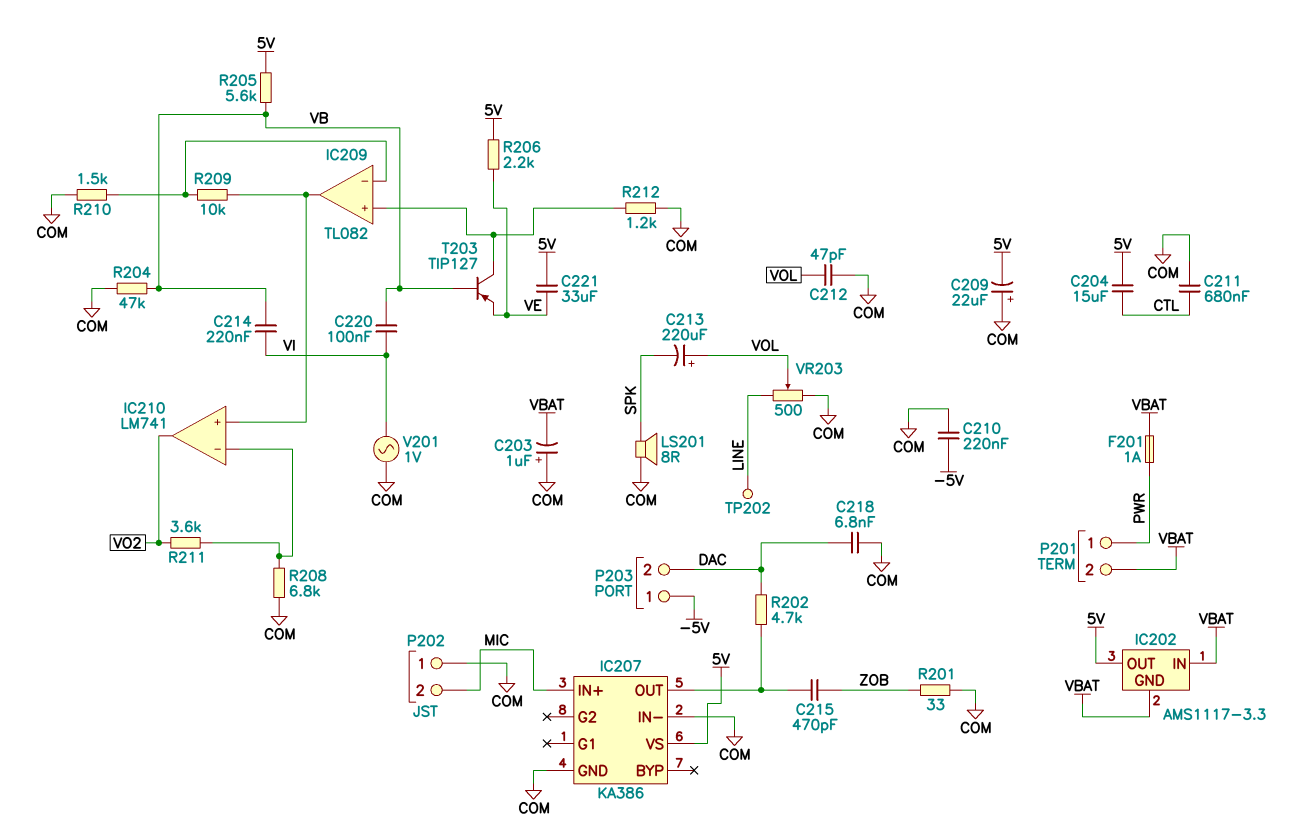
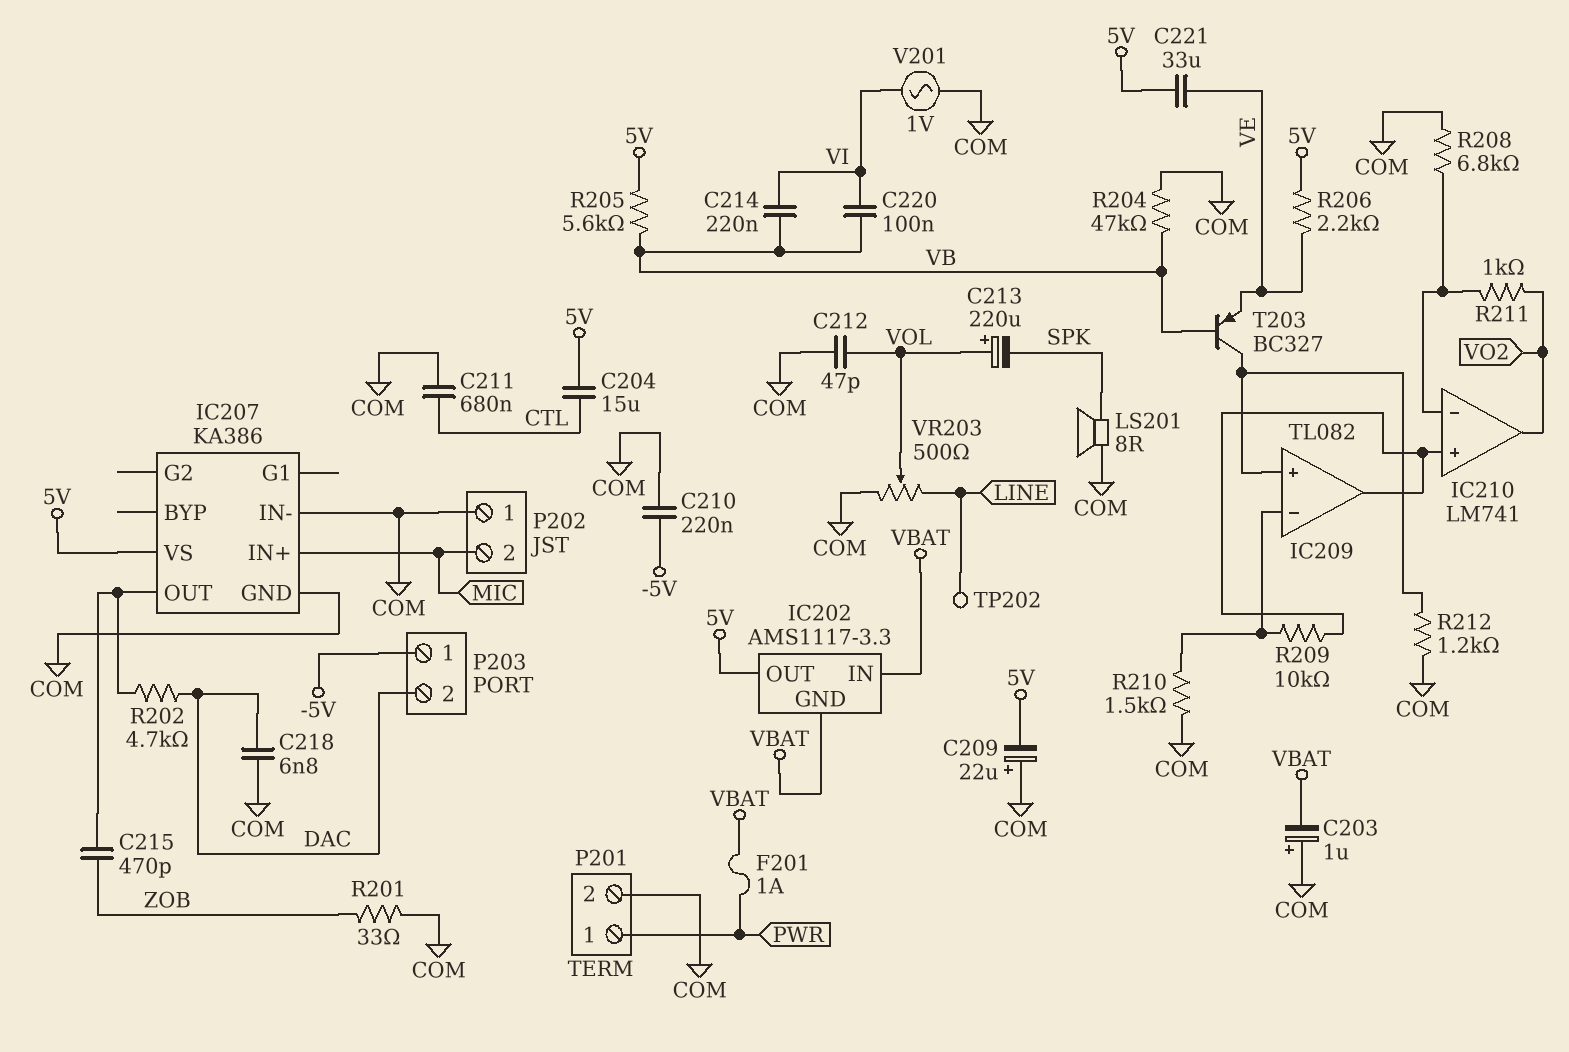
P201 pin 2: VBAT -> COM
R211: 3.6k (IC210/in-, VO2) -> 1k (IC210/in-, VO2)
T203: PNP TIP127 (B VB, C IC209/in+, E VE) -> PNP BC327 (B VB, C IC209/in+, E VE)

